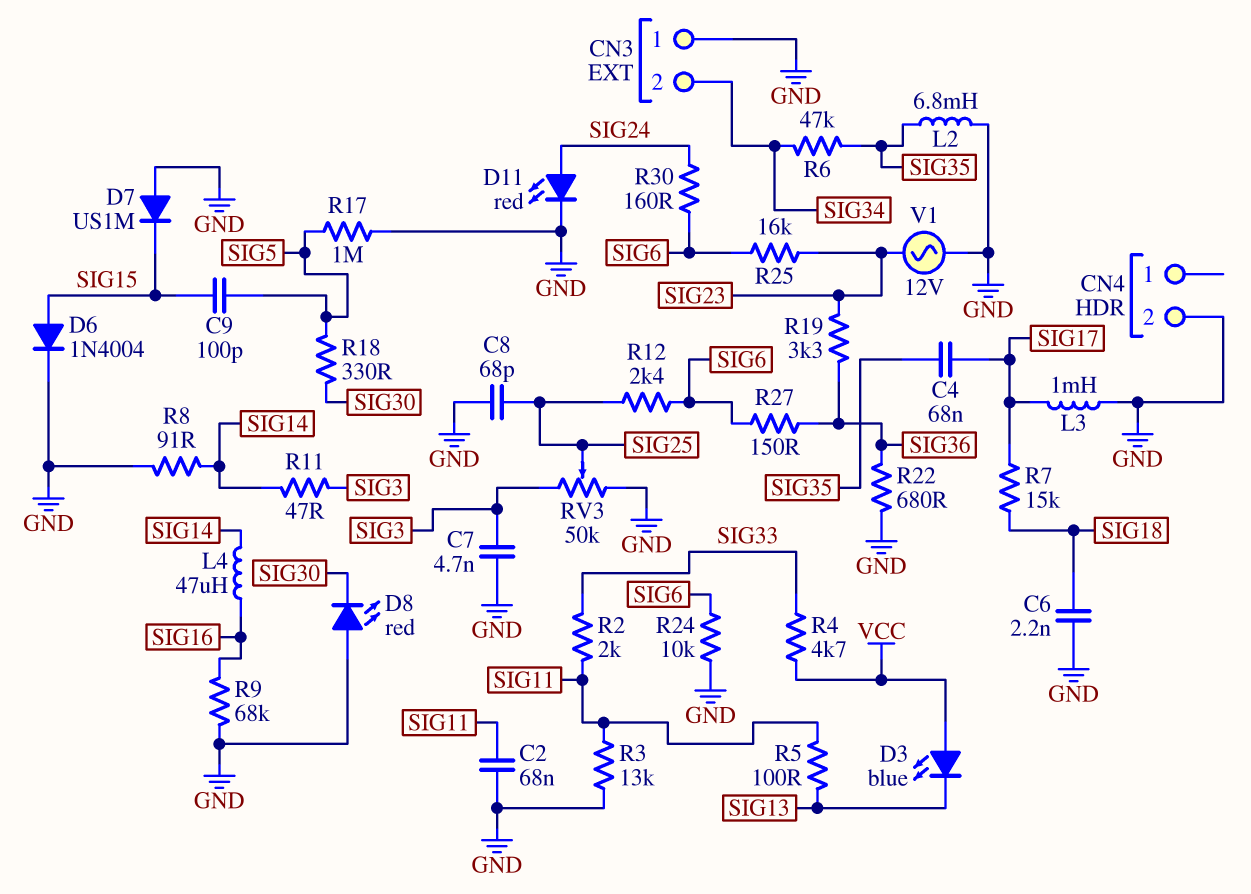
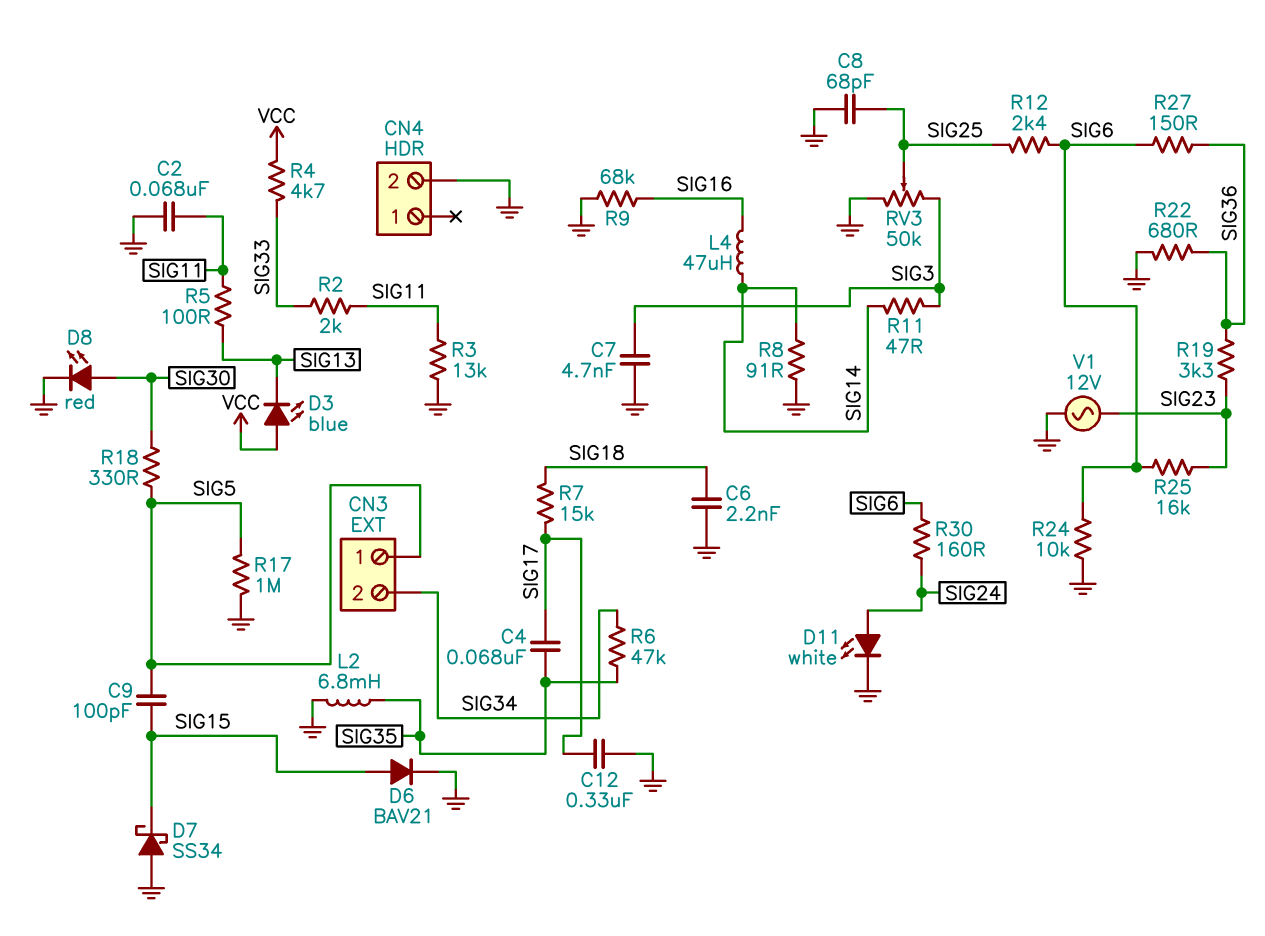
C12: none -> 330nF (GND, SIG17)
CN3 pin 1: GND -> SIG5
D6: diode 1N4004 (A SIG15, K GND) -> diode BAV21 (A SIG15, K GND)
D7: diode US1M (A GND, K SIG15) -> schottky SS34 (A GND, K SIG15)
D8: LED red (A GND, K SIG30) -> LED red (A SIG30, K GND)
D11: LED red (A SIG24, K GND) -> LED white (A SIG24, K GND)
L3: 1mH (GND, SIG17) -> none

